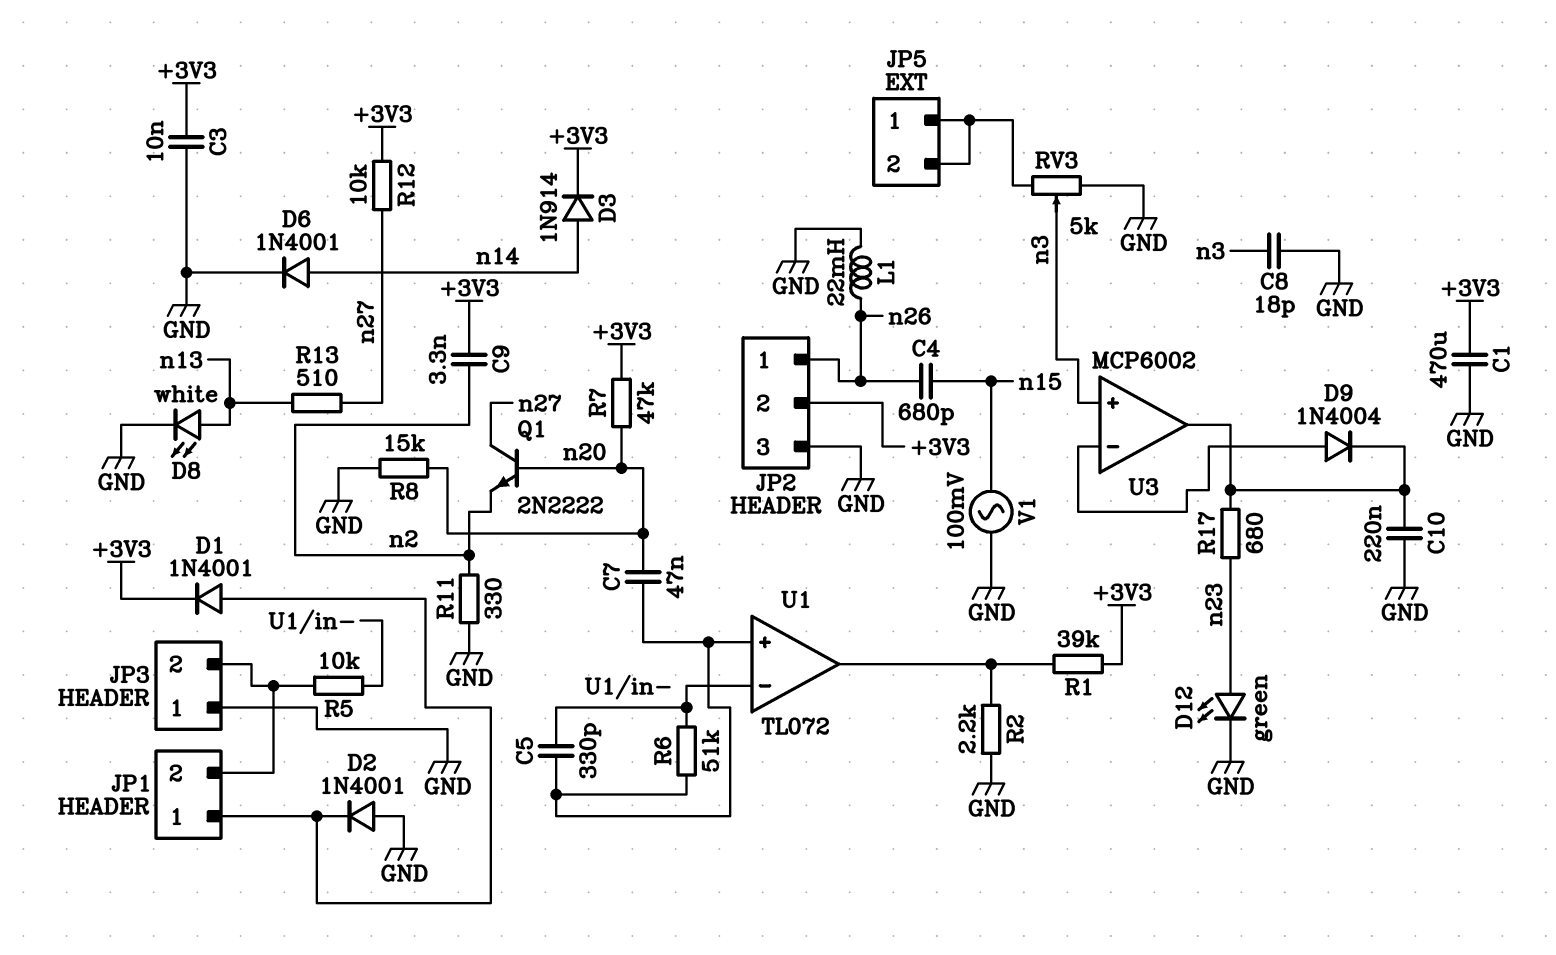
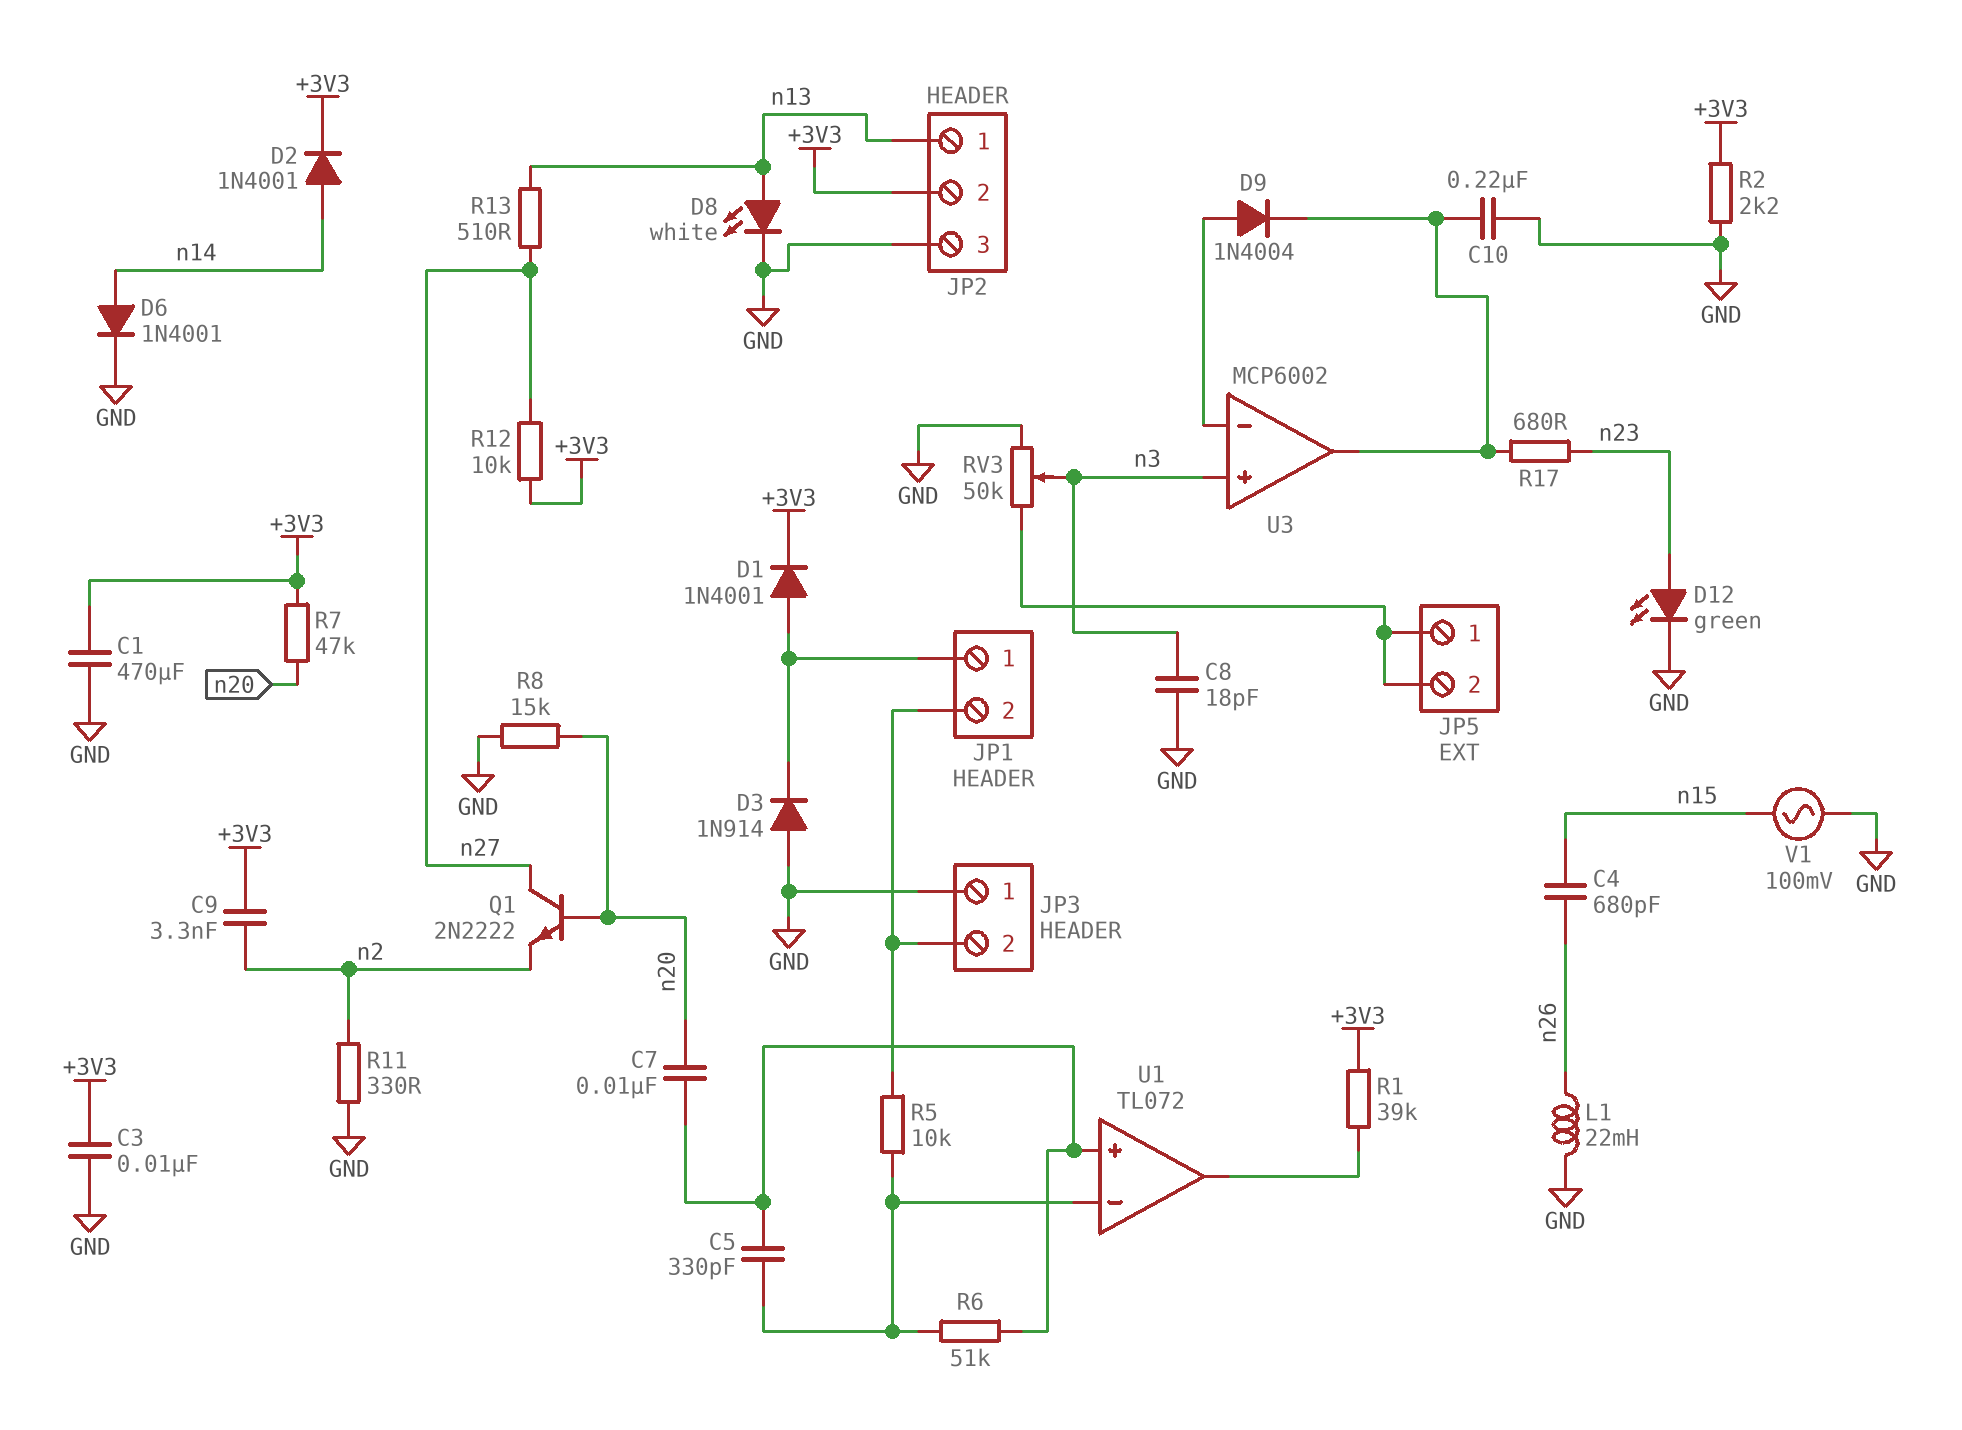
C7: 47nF (U1/in+, n20) -> 10nF (U1/in+, n20)
D2: diode 1N4001 (A GND, K JP1/1) -> diode 1N4001 (A n14, K +3V3)
D3: diode 1N914 (A n14, K +3V3) -> diode 1N914 (A GND, K JP1/1)
JP2 pin 1: n26 -> n13
R2: 2.2k (GND, U1/out) -> 2.2k (+3V3, GND)
RV3: 5k (GND, JP5/1, wiper n3) -> 50k (GND, JP5/1, wiper n3)

